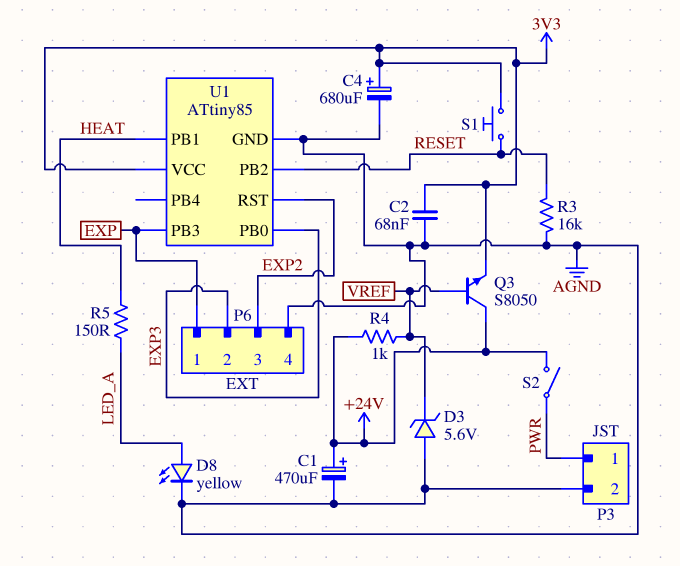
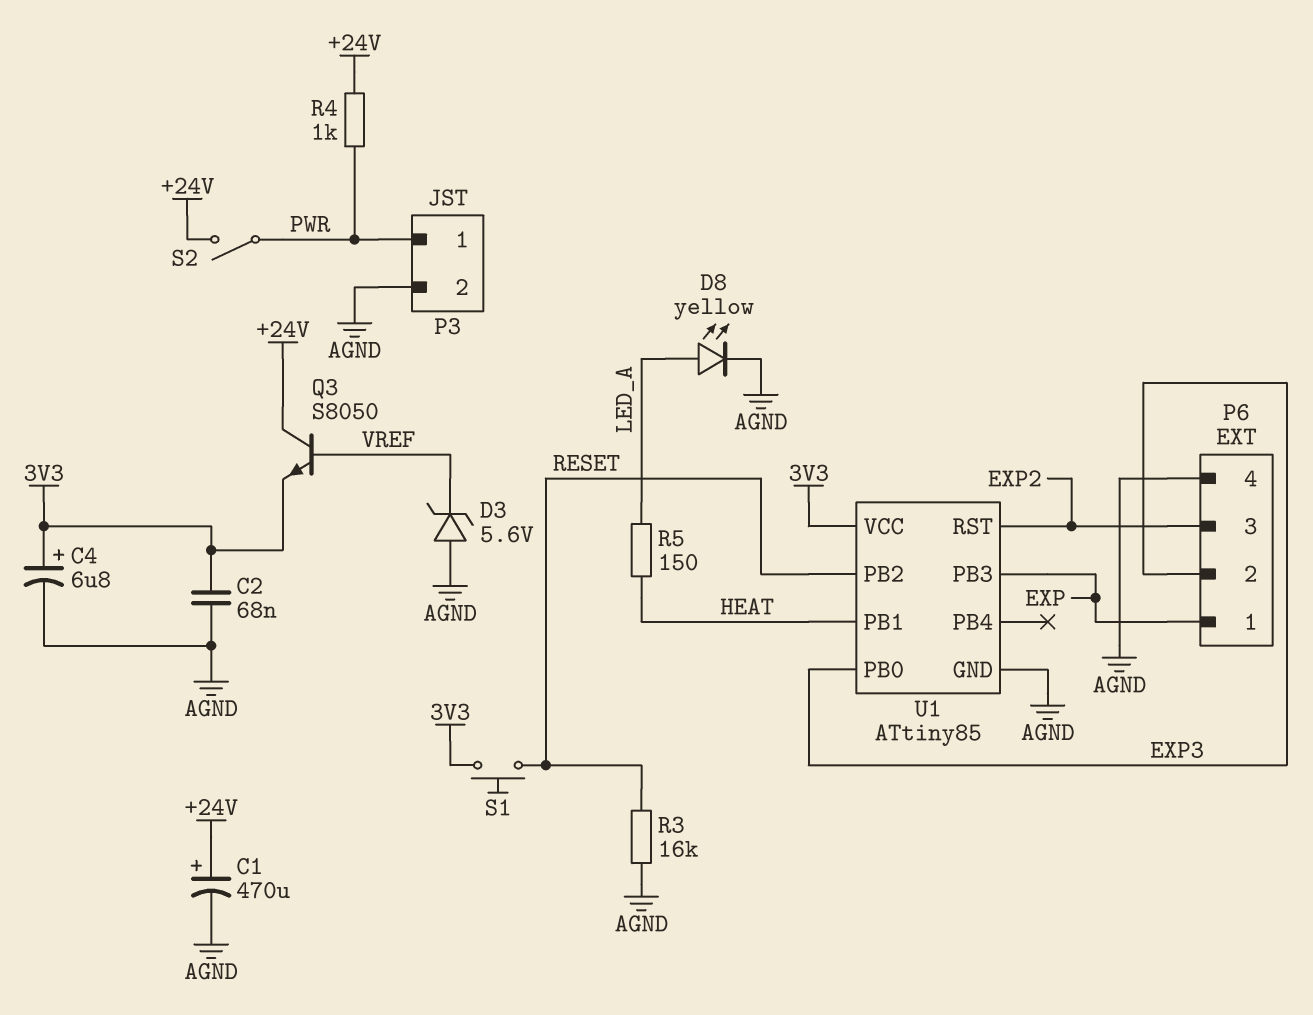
C4: 680uF (plus 3V3, minus AGND) -> 6.8uF (plus 3V3, minus AGND)
R4: 1k (+24V, VREF) -> 1k (+24V, PWR)

